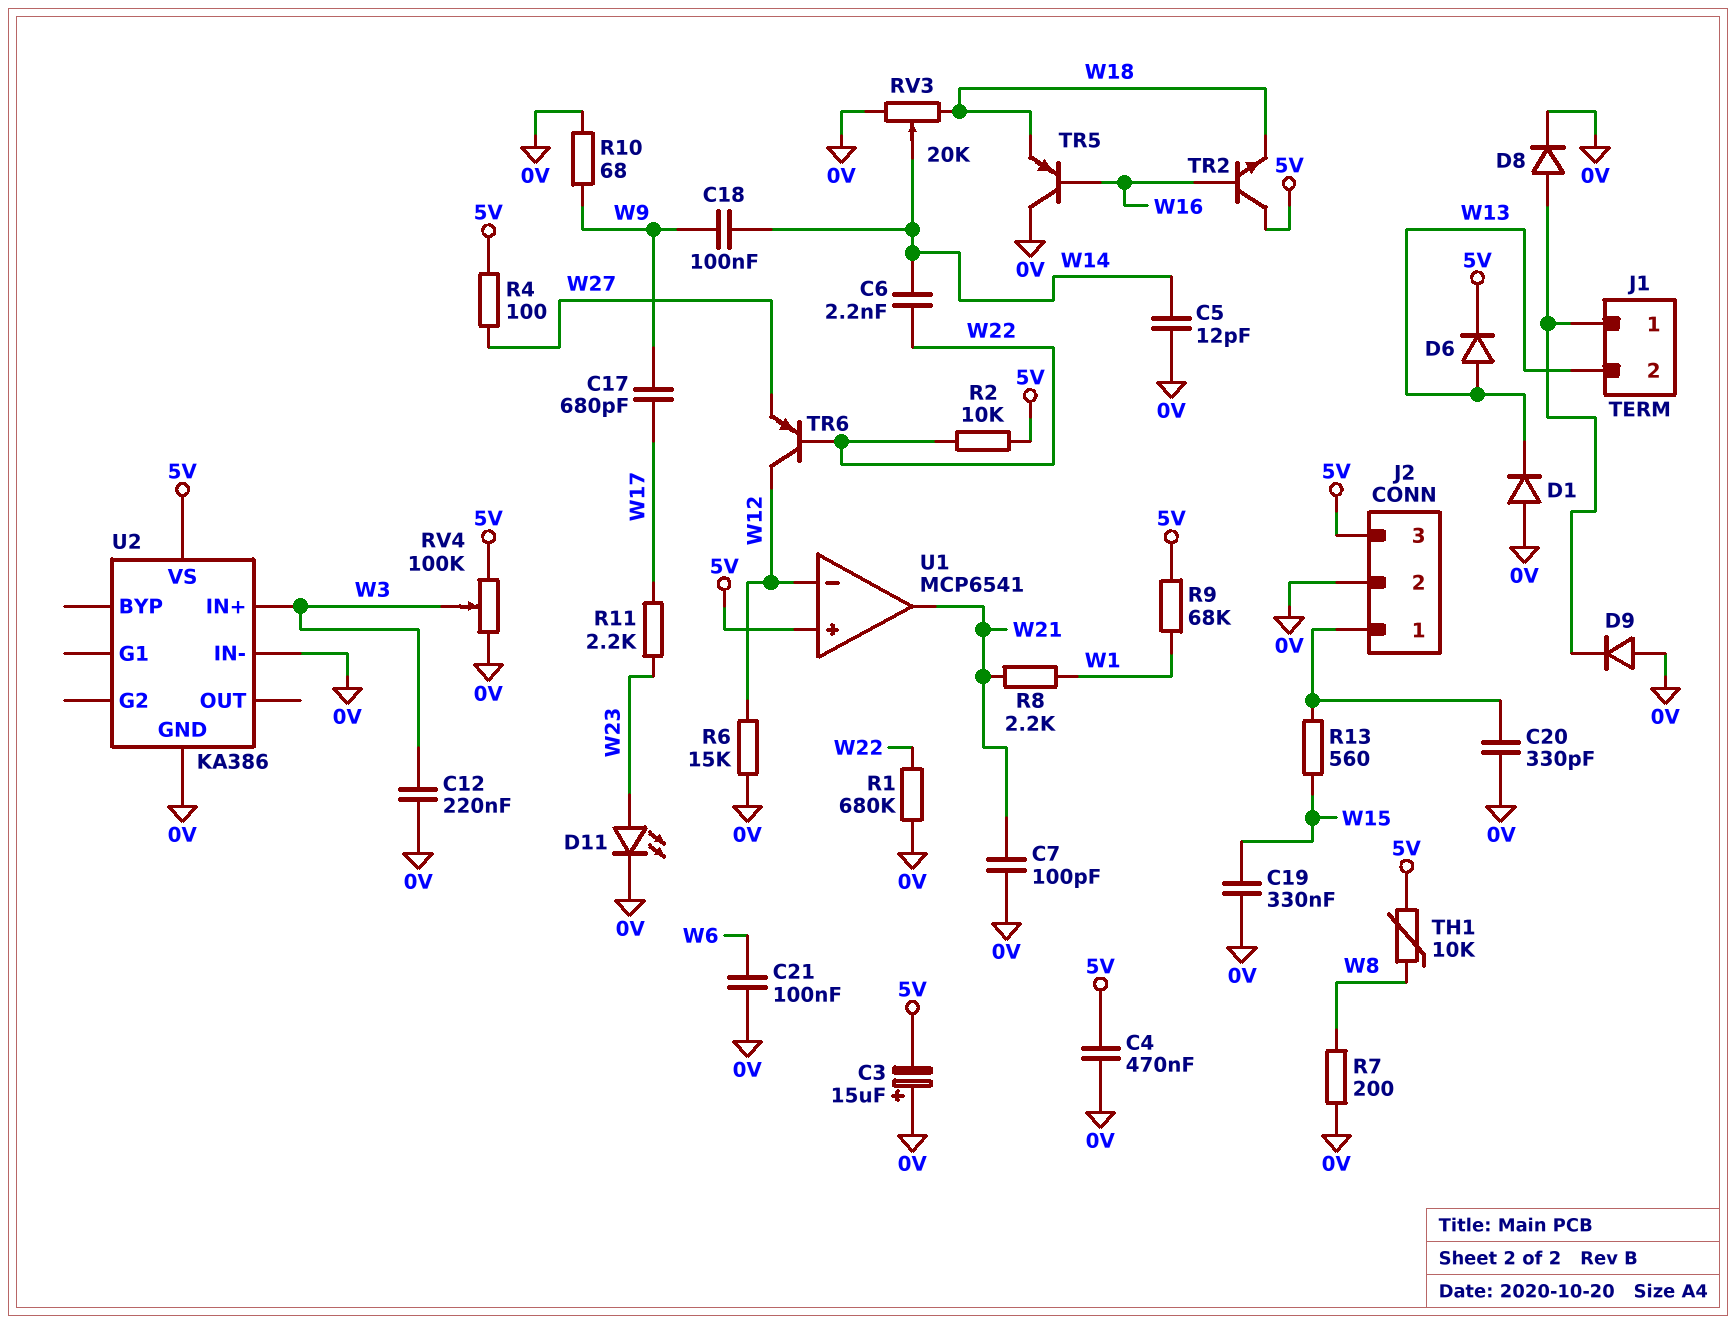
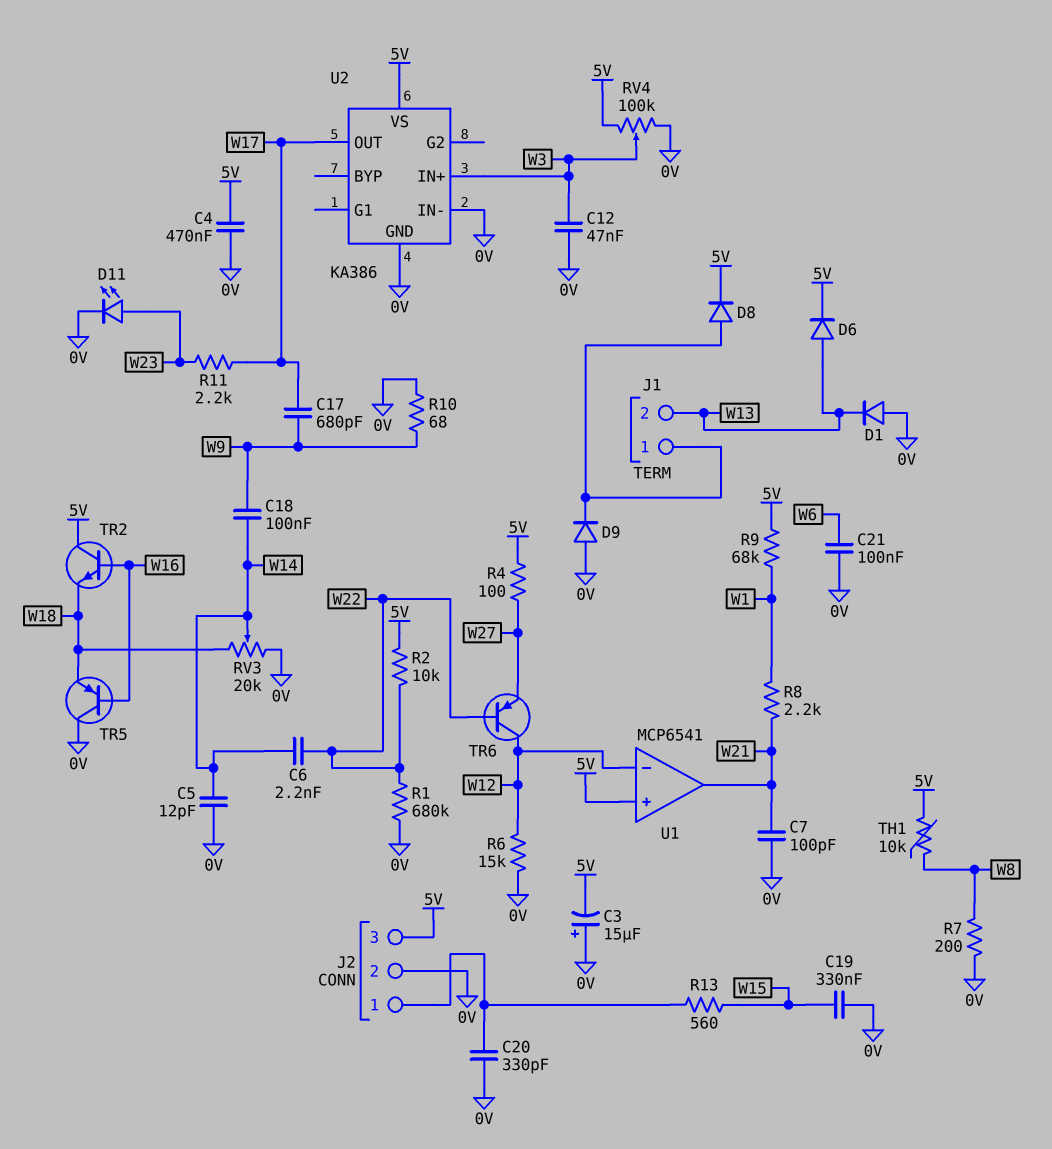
C12: 220nF (0V, W3) -> 47nF (0V, W3)
D8: diode (A J1/1, K 0V) -> diode (A J1/1, K 5V)
U2 pin OUT: none -> W17

